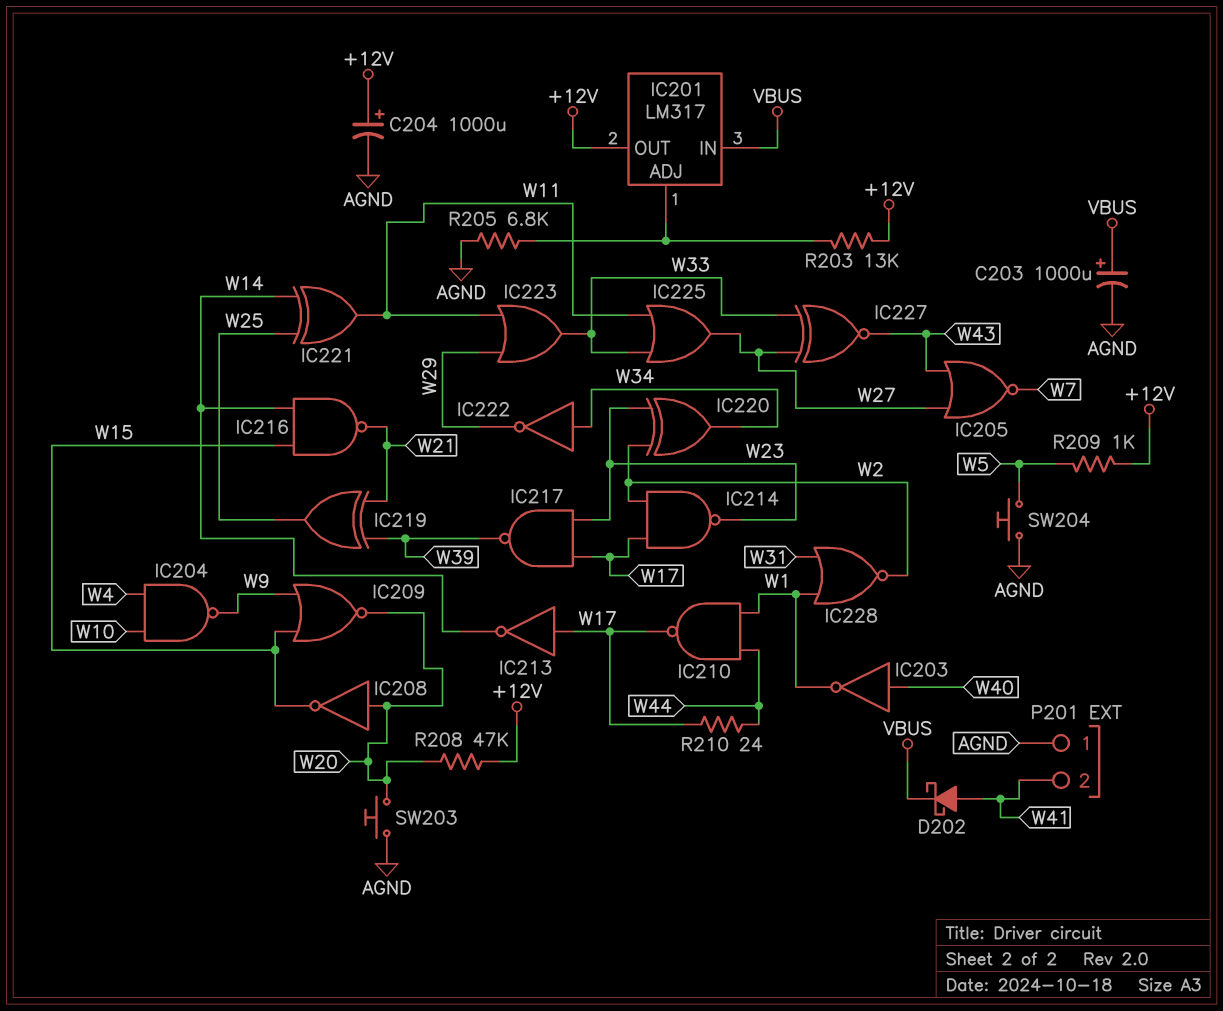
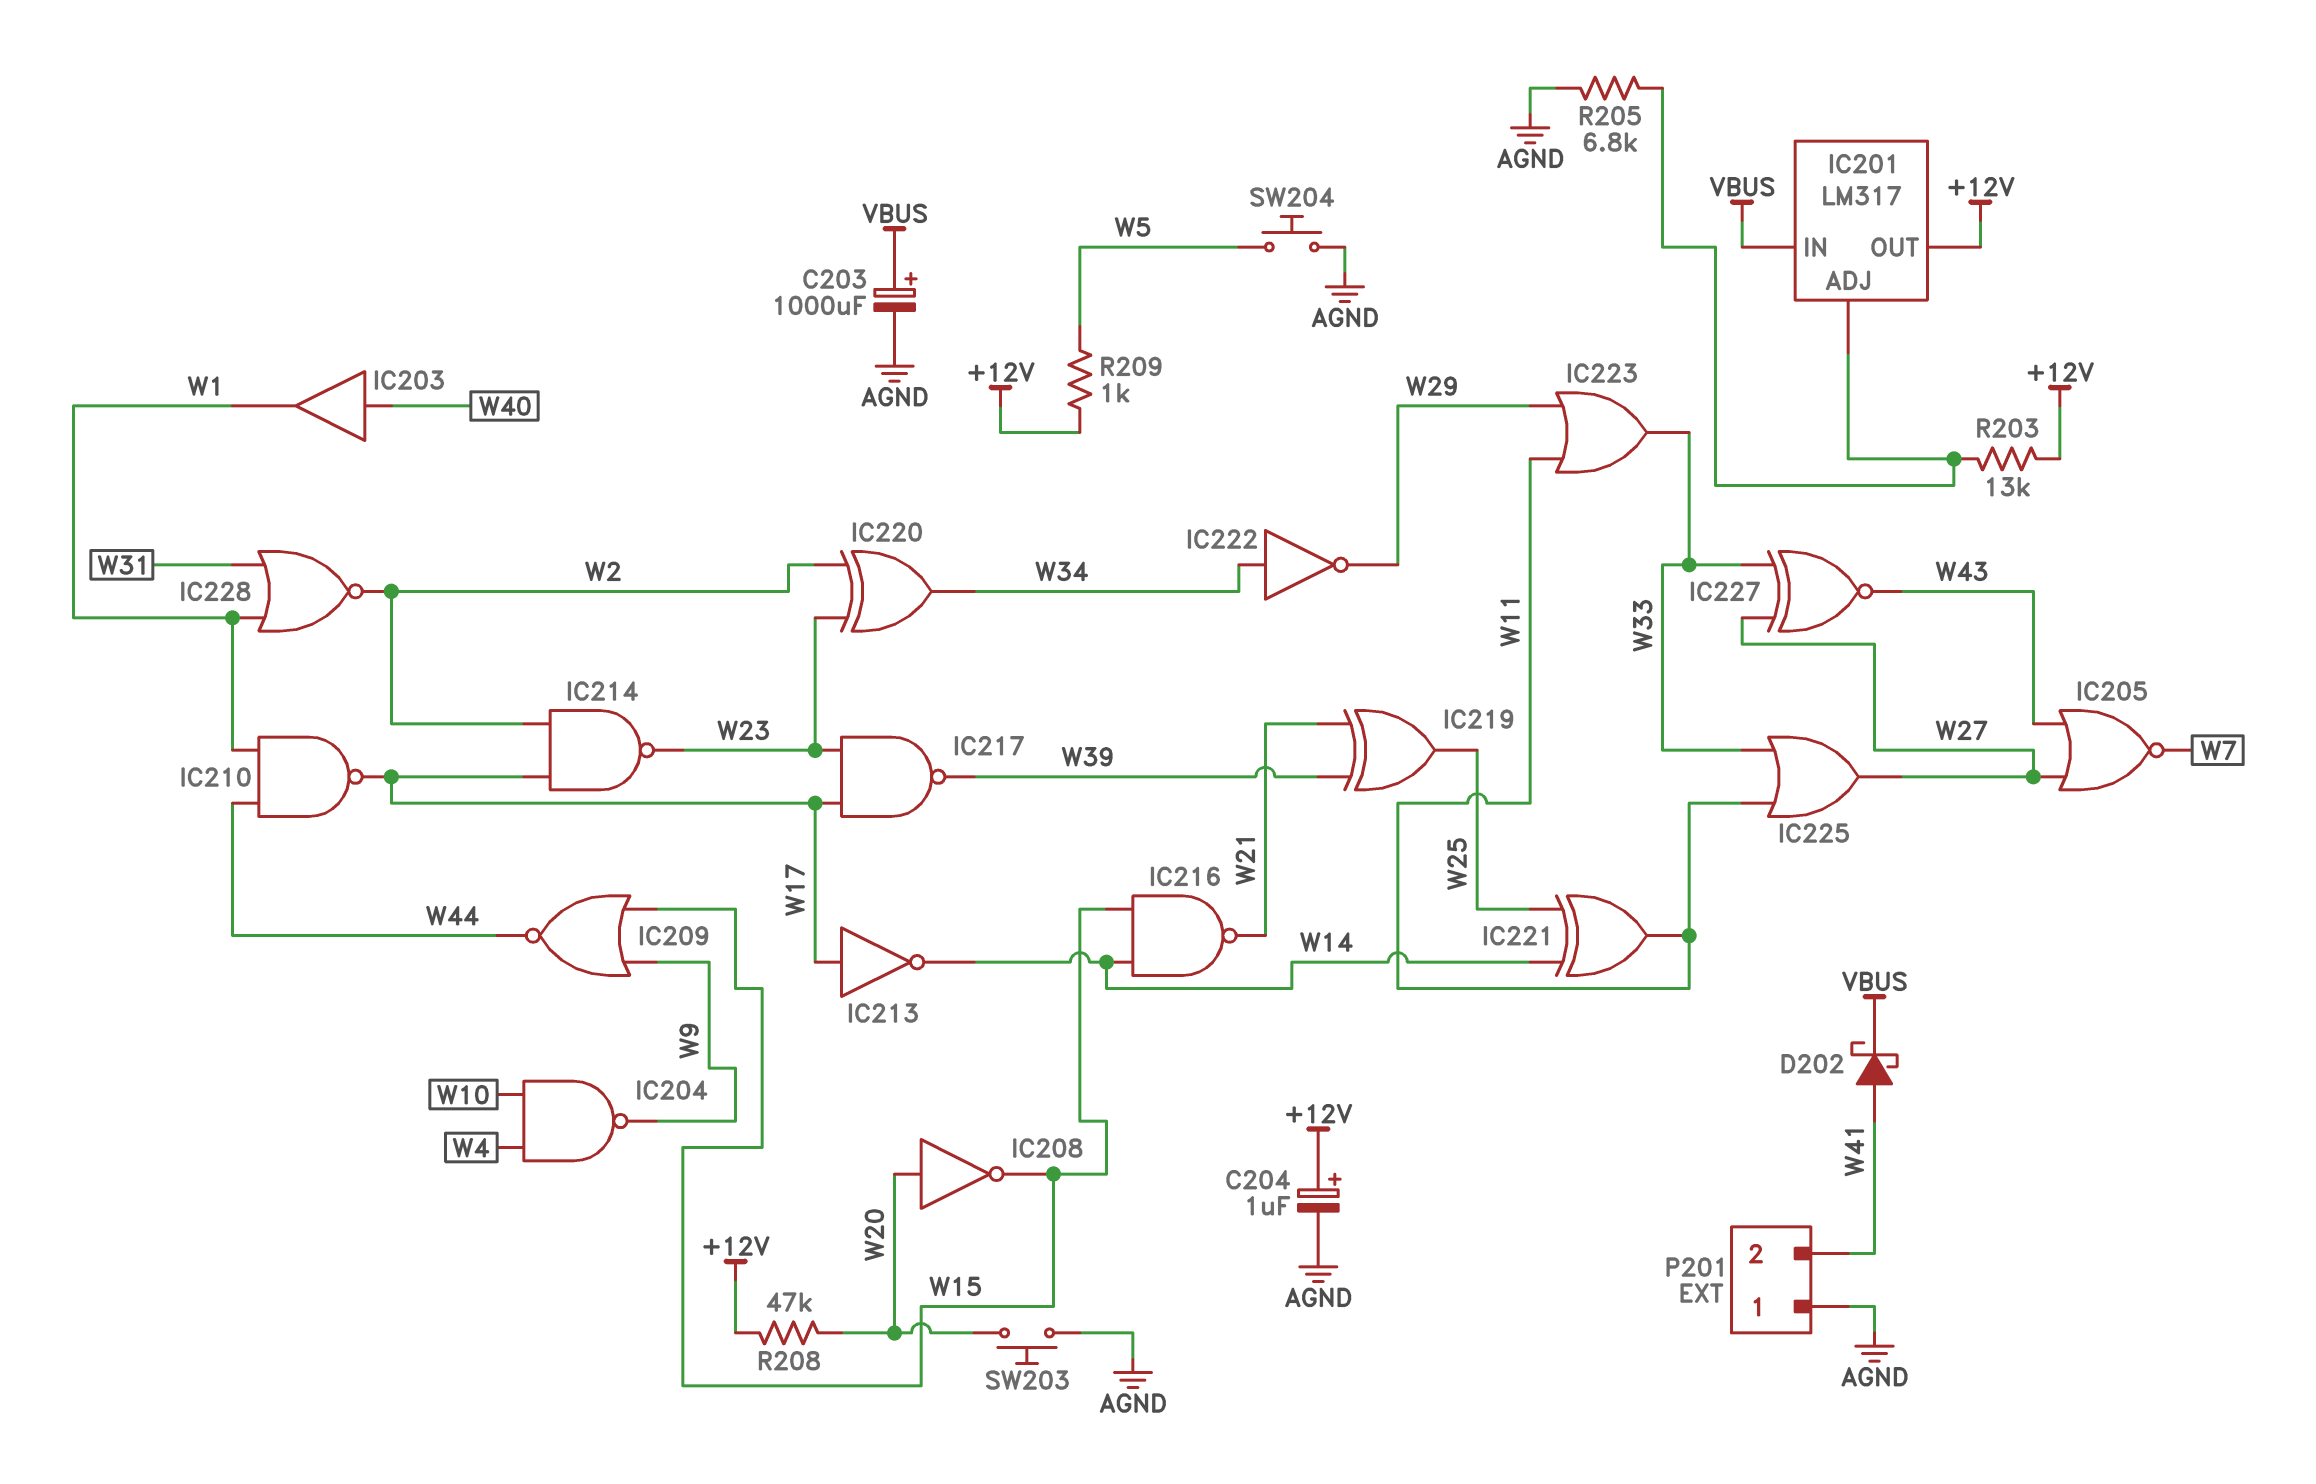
C204: 1000uF (plus +12V, minus AGND) -> 1uF (plus +12V, minus AGND)
IC203: NOT (in W40, out W1) -> buffer (in W40, out W1)
IC209: NOR (in W9, in W15, out W20) -> NOR (in W9, in W15, out W44)
R210: 24 (W17, W44) -> none

